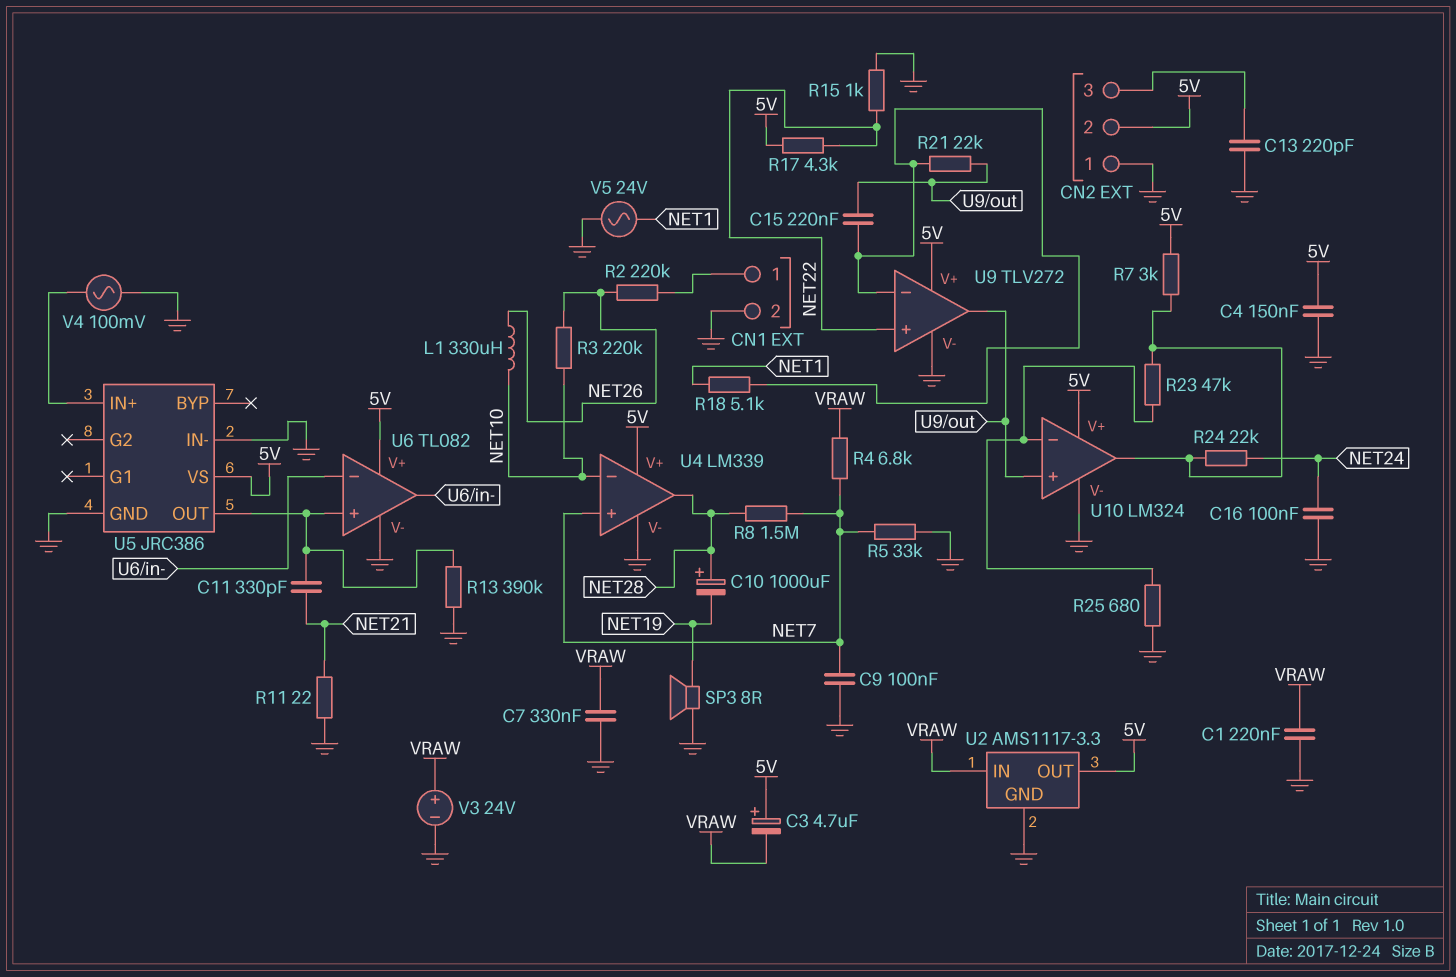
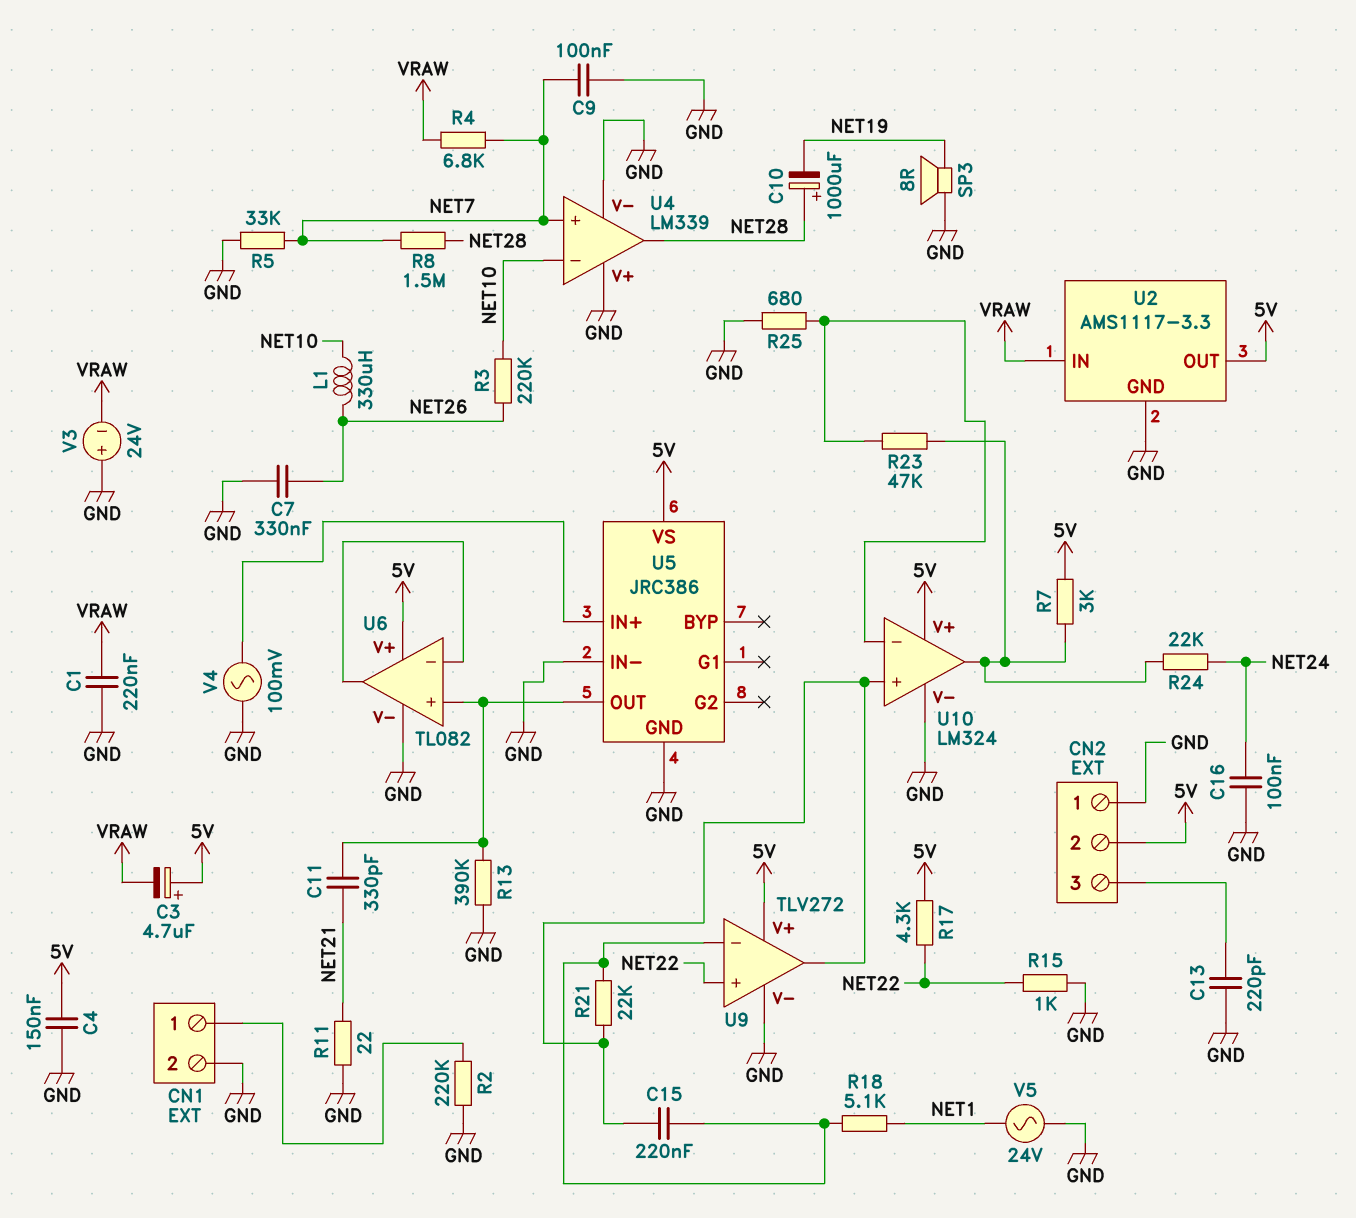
C7: 330nF (GND, VRAW) -> 330nF (GND, NET26)
R2: 220k (CN1/1, NET26) -> 220k (CN1/1, GND)
U4 pin V+: 5V -> GND
V3: 24V (plus VRAW, minus GND) -> 24V (plus GND, minus VRAW)

